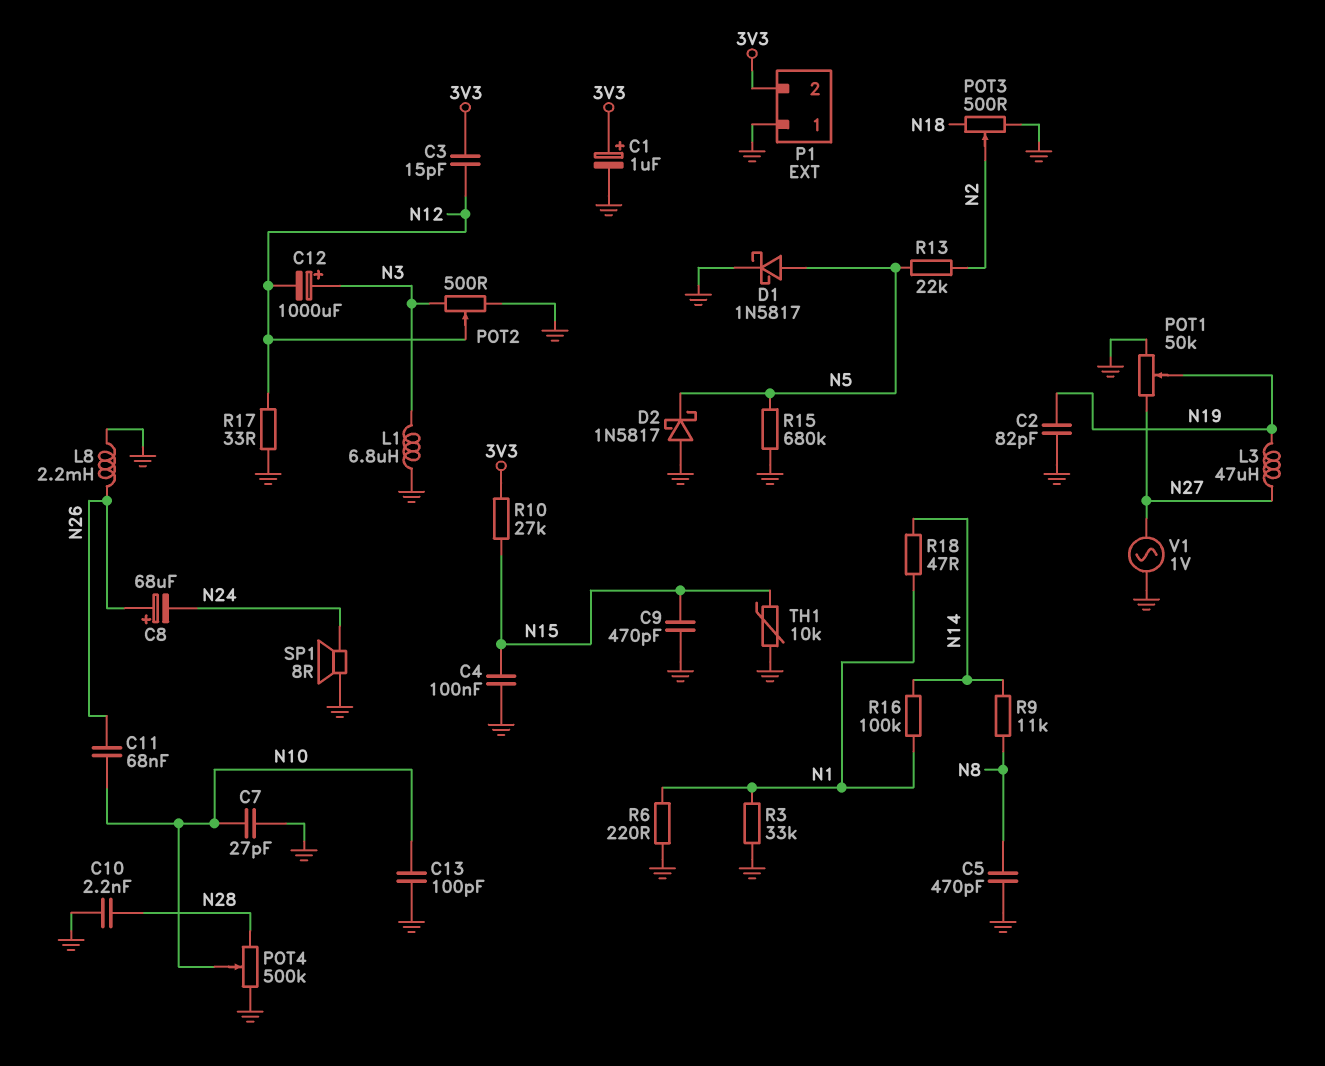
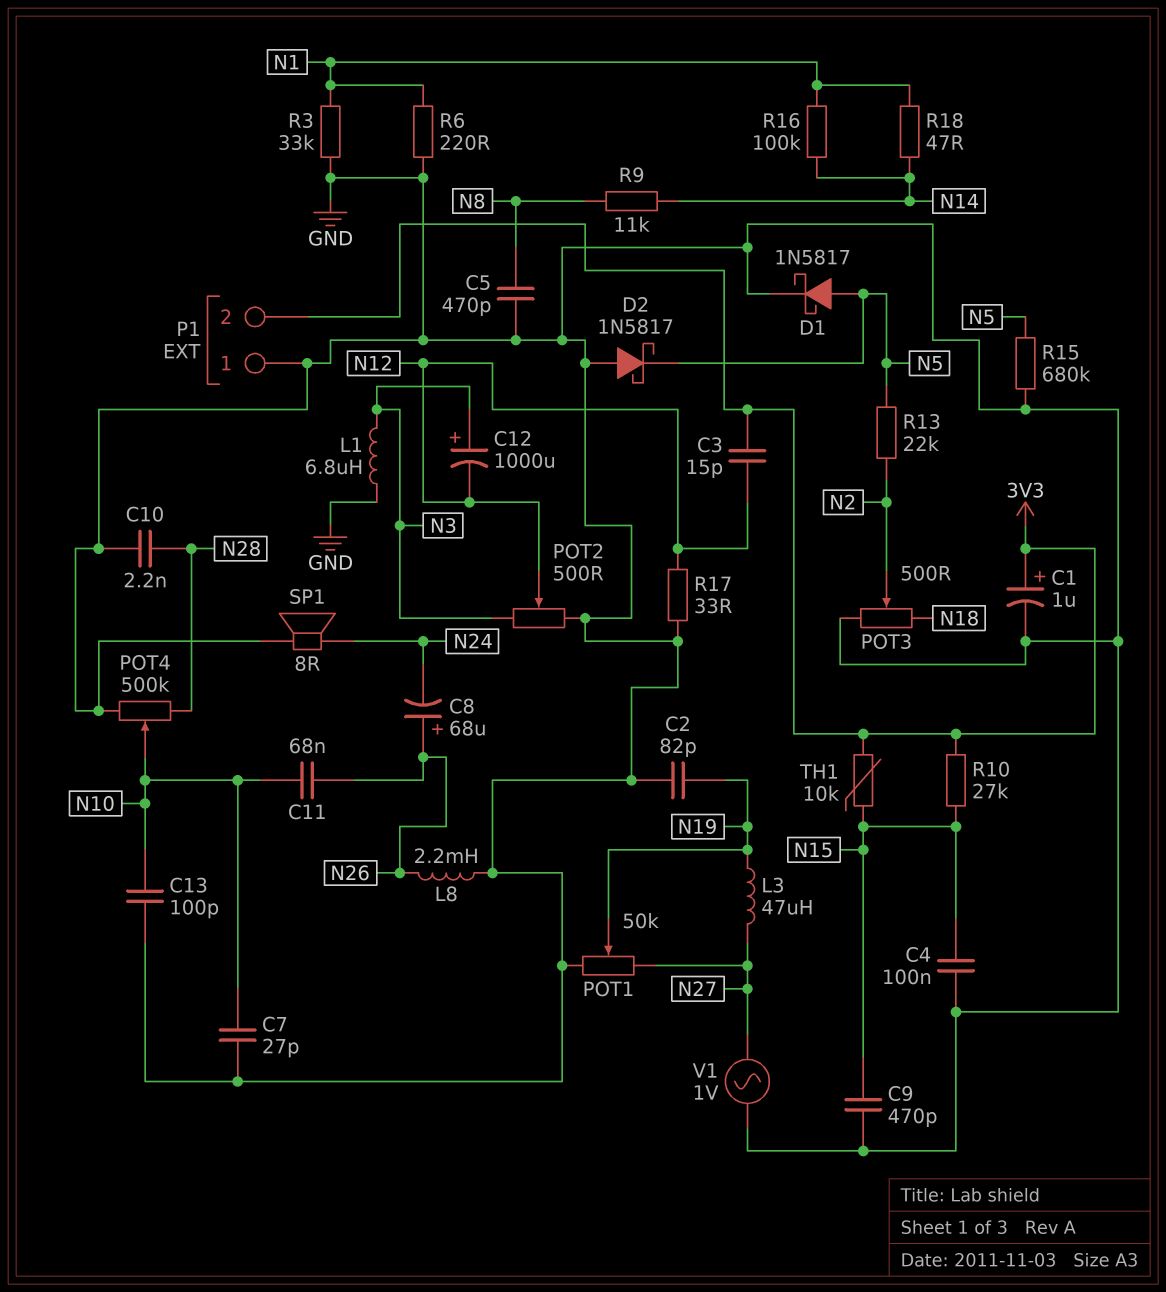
TH1: 10k (GND, N15) -> 10k (3V3, N15)

